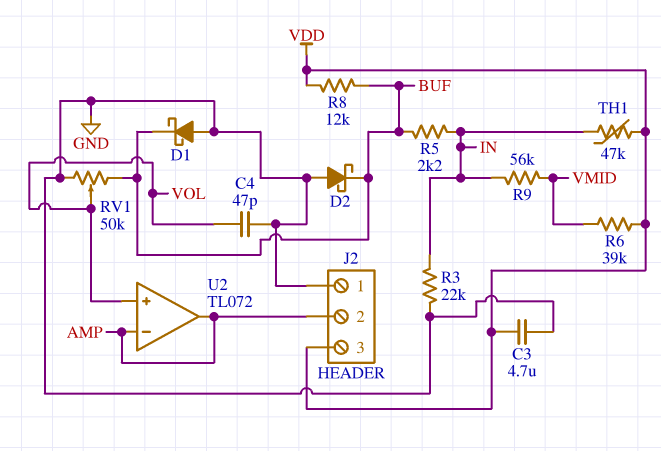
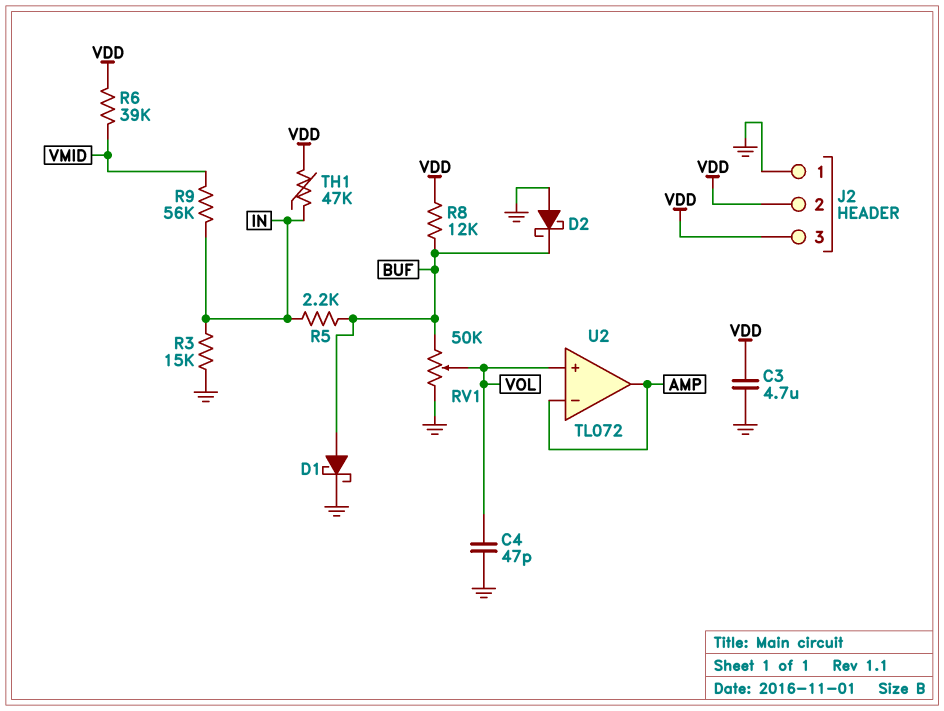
D1: schottky (A GND, K BUF) -> schottky (A BUF, K GND)
J2 pin 2: AMP -> VDD
R3: 22k (GND, IN) -> 15k (GND, IN)

